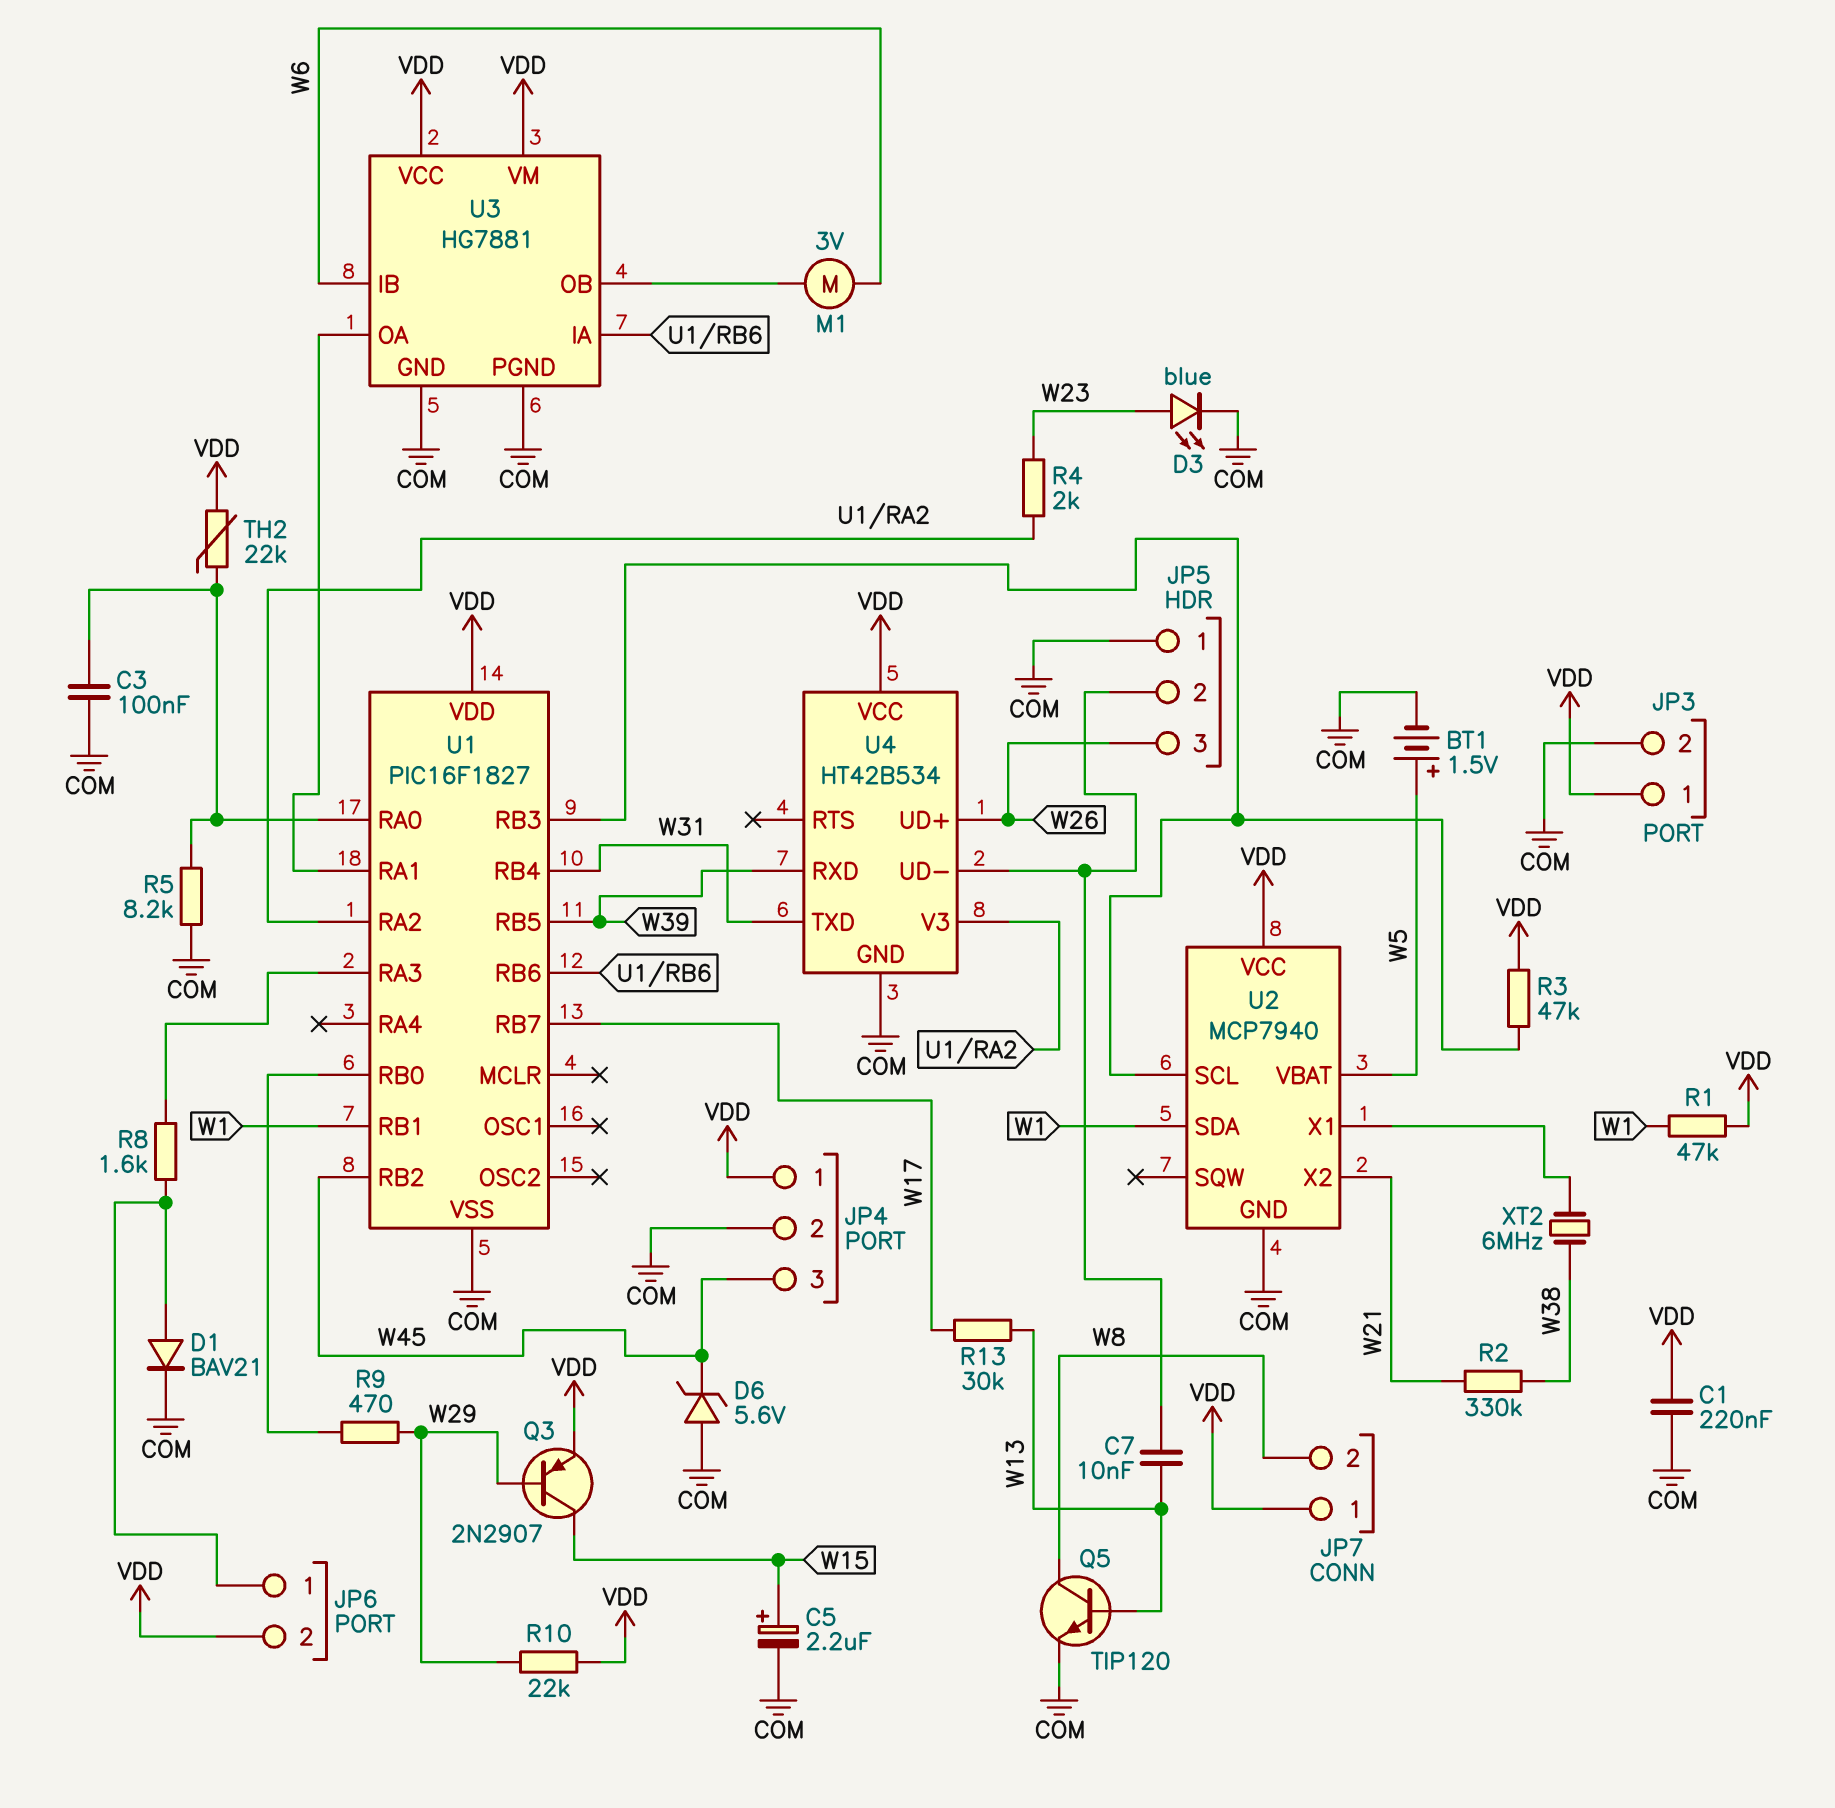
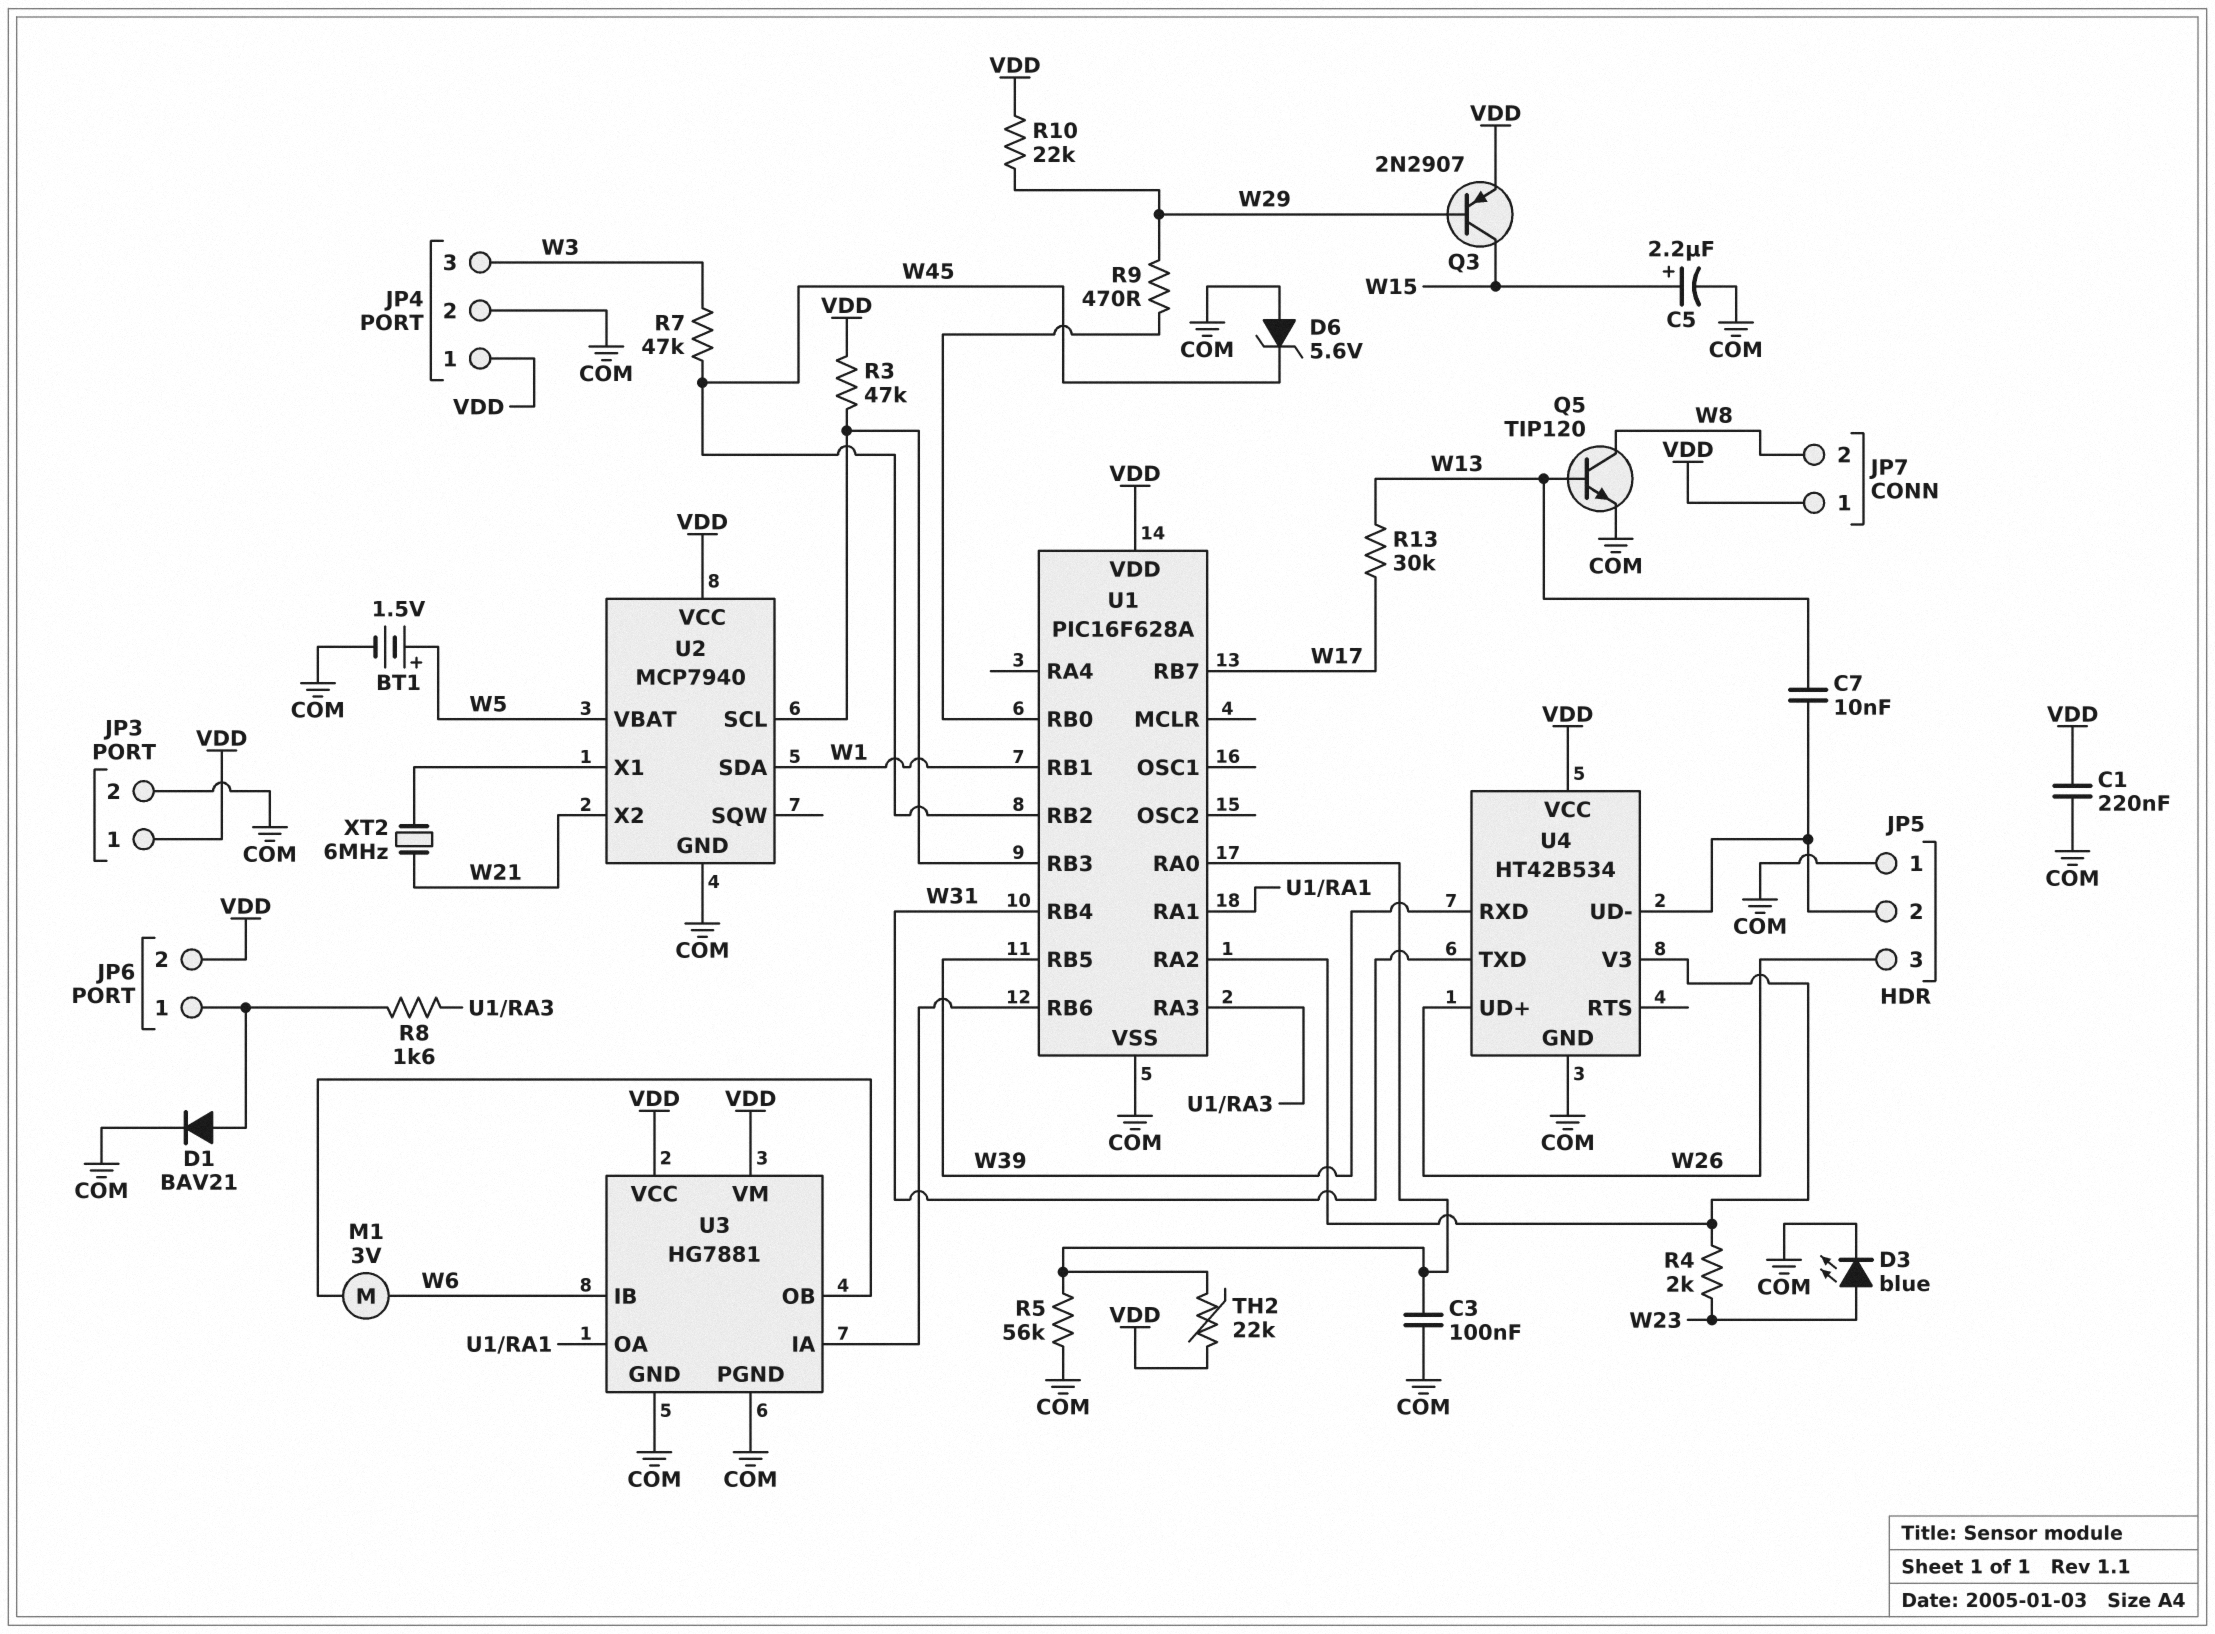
JP4 pin 3: W45 -> W3
R1: 47k (VDD, W1) -> none
R2: 330k (W21, W38) -> none
R5: 8.2k (COM, U1/RA0) -> 56k (COM, U1/RA0)
R7: none -> 47k (W3, W45)
U1: PIC16F1827 -> PIC16F628A
XT2: 6MHz (U2/X1, W38) -> 6MHz (U2/X1, W21)

